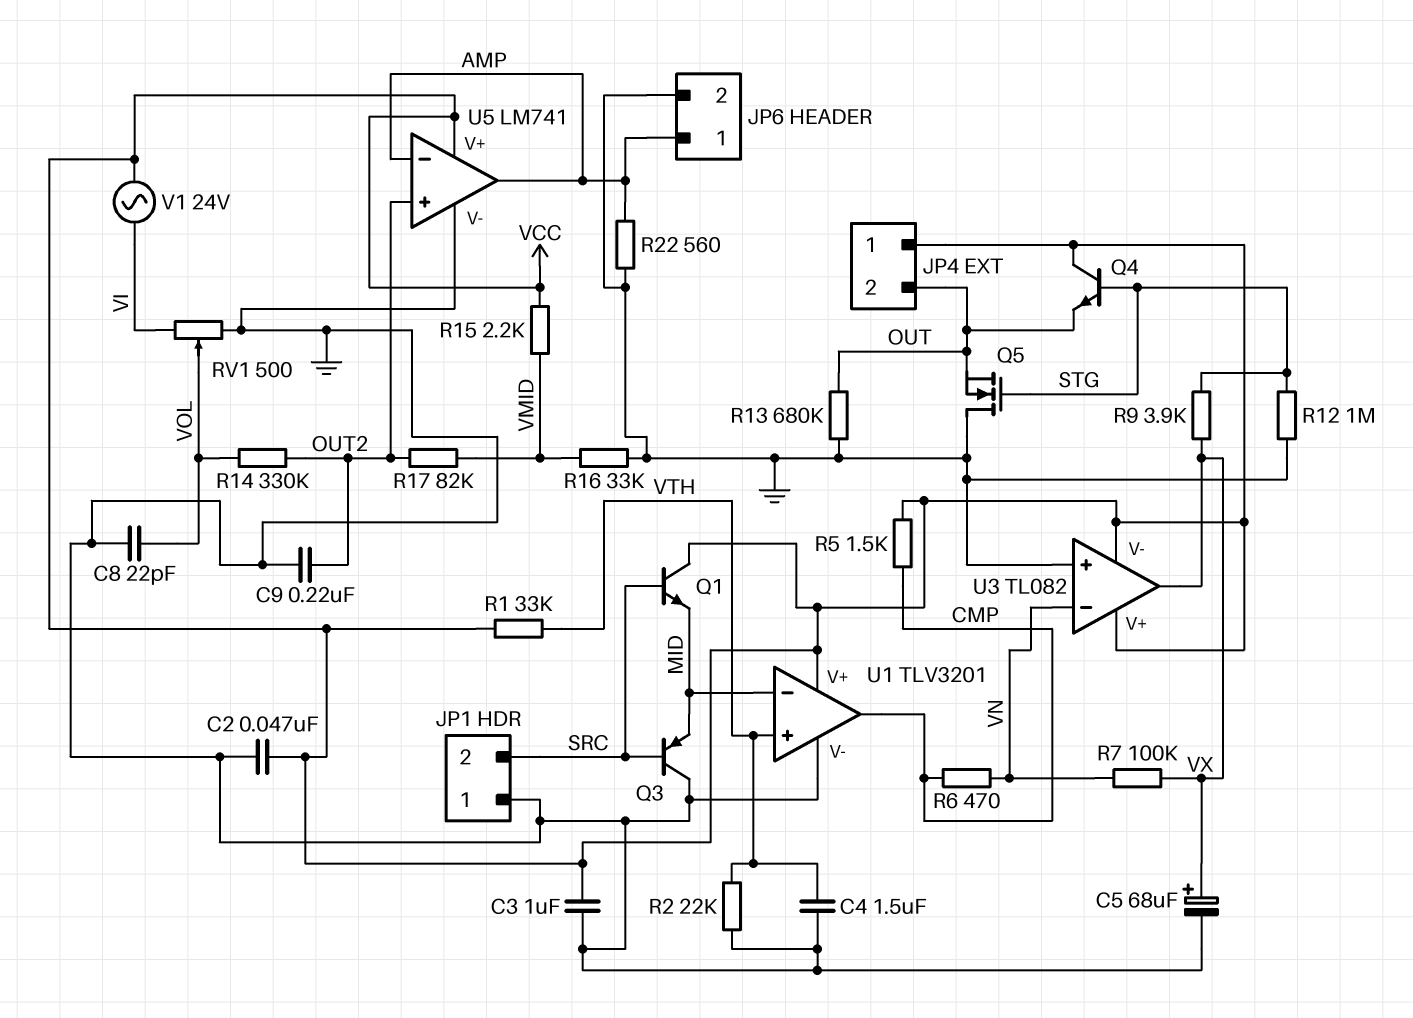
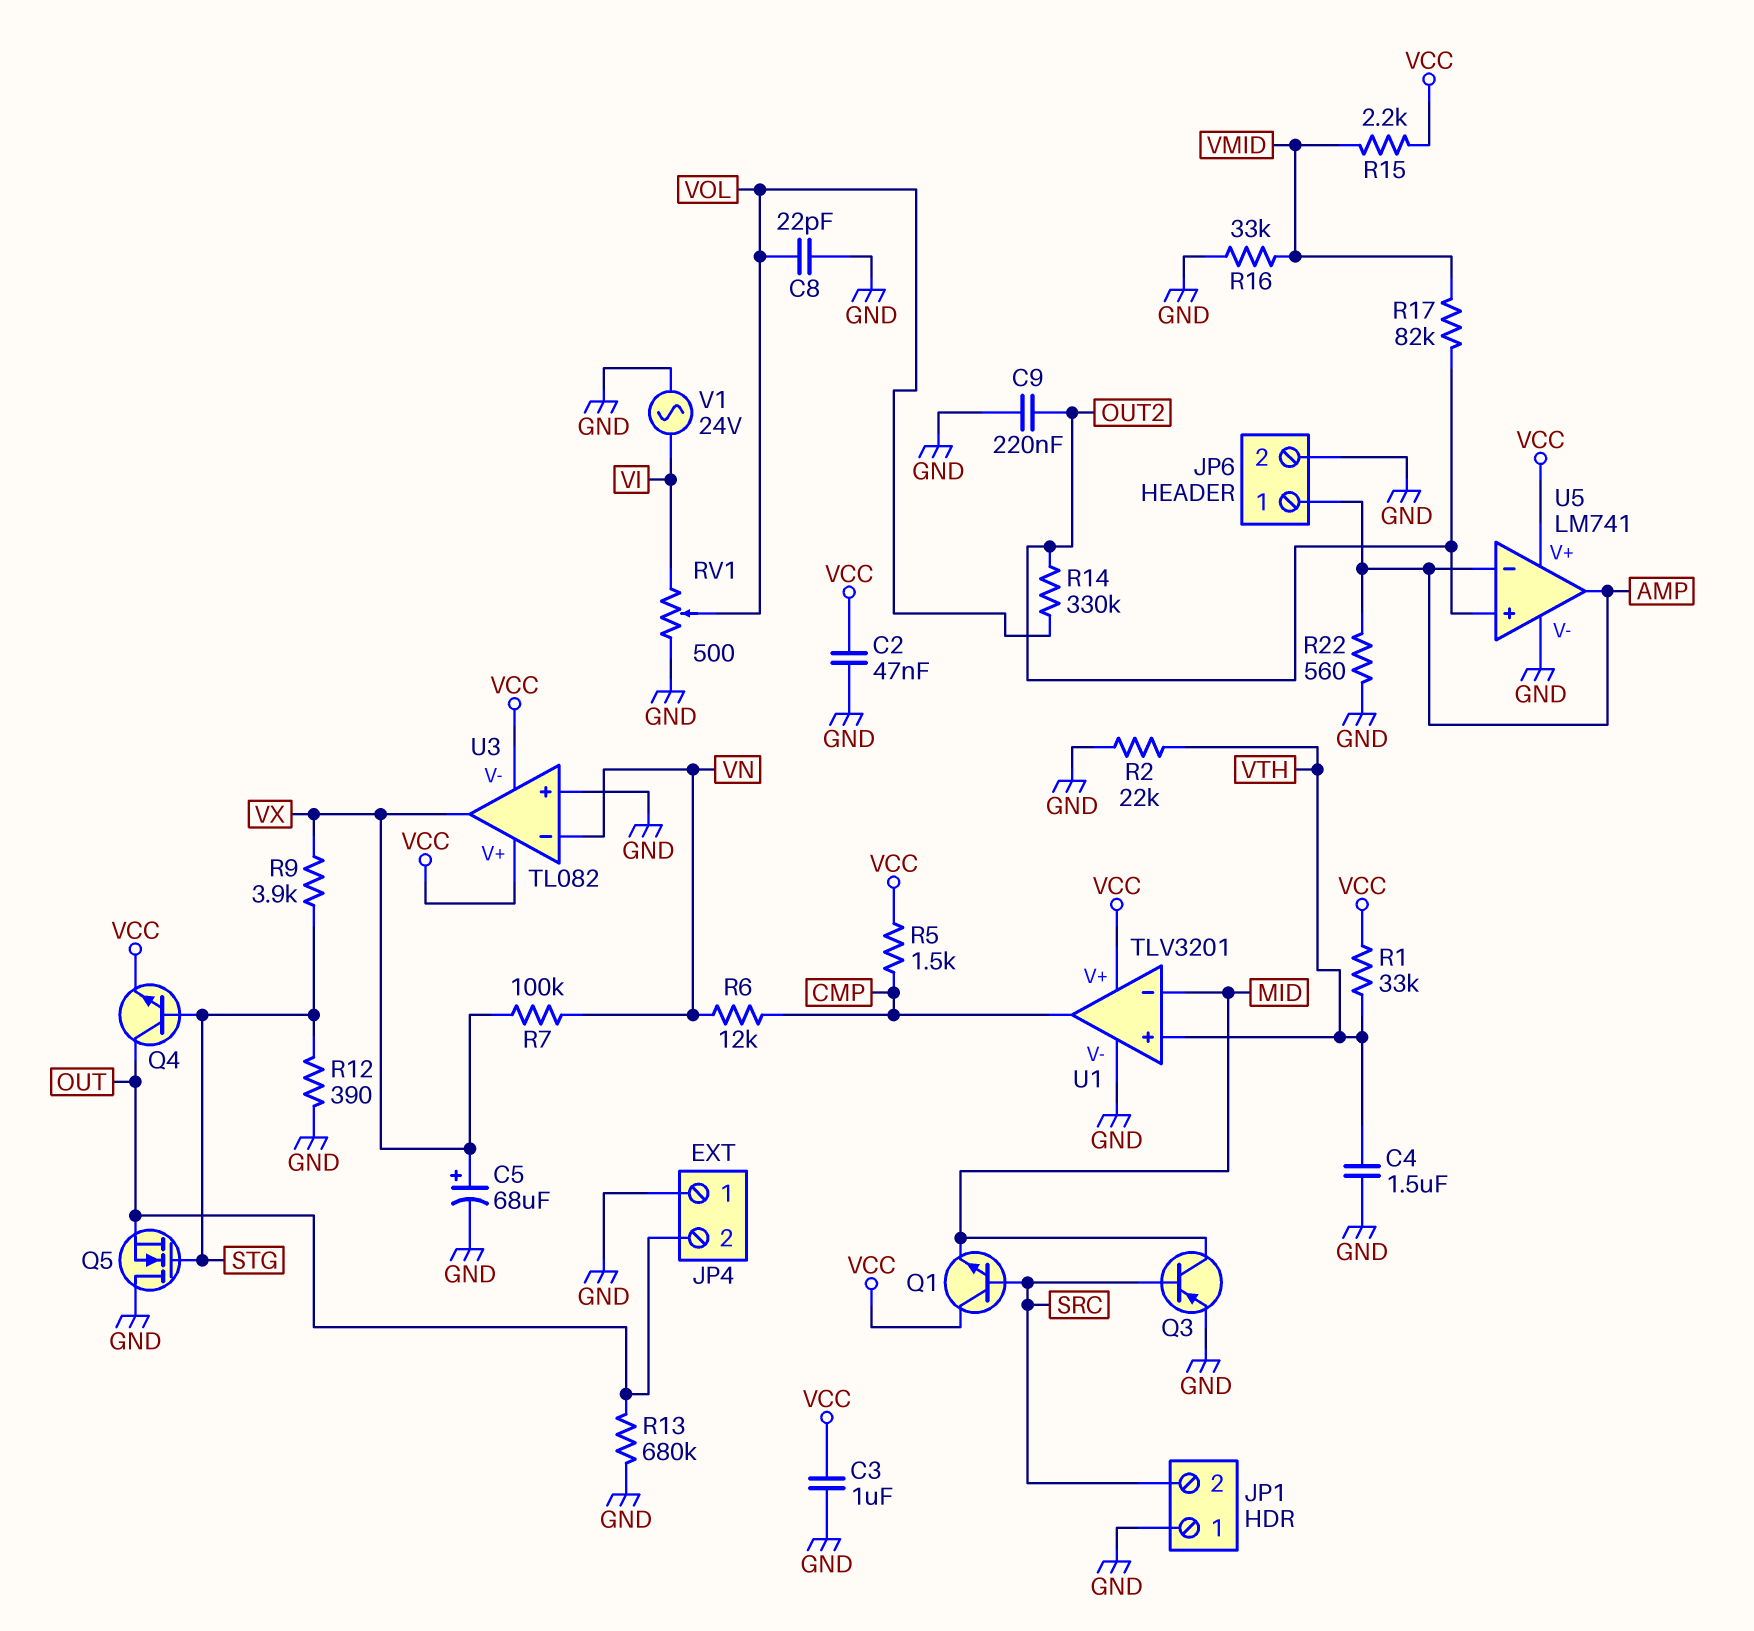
JP4 pin 1: VCC -> GND
Q3: PNP (B SRC, C GND, E MID) -> PNP (B SRC, C MID, E GND)
Q4: NPN (B STG, C VCC, E OUT) -> NPN (B STG, C OUT, E VCC)
R6: 470 (CMP, VN) -> 12k (CMP, VN)
R12: 1M (GND, STG) -> 390 (GND, STG)
V1: AC 24V (VCC, VI) -> AC 24V (GND, VI)

